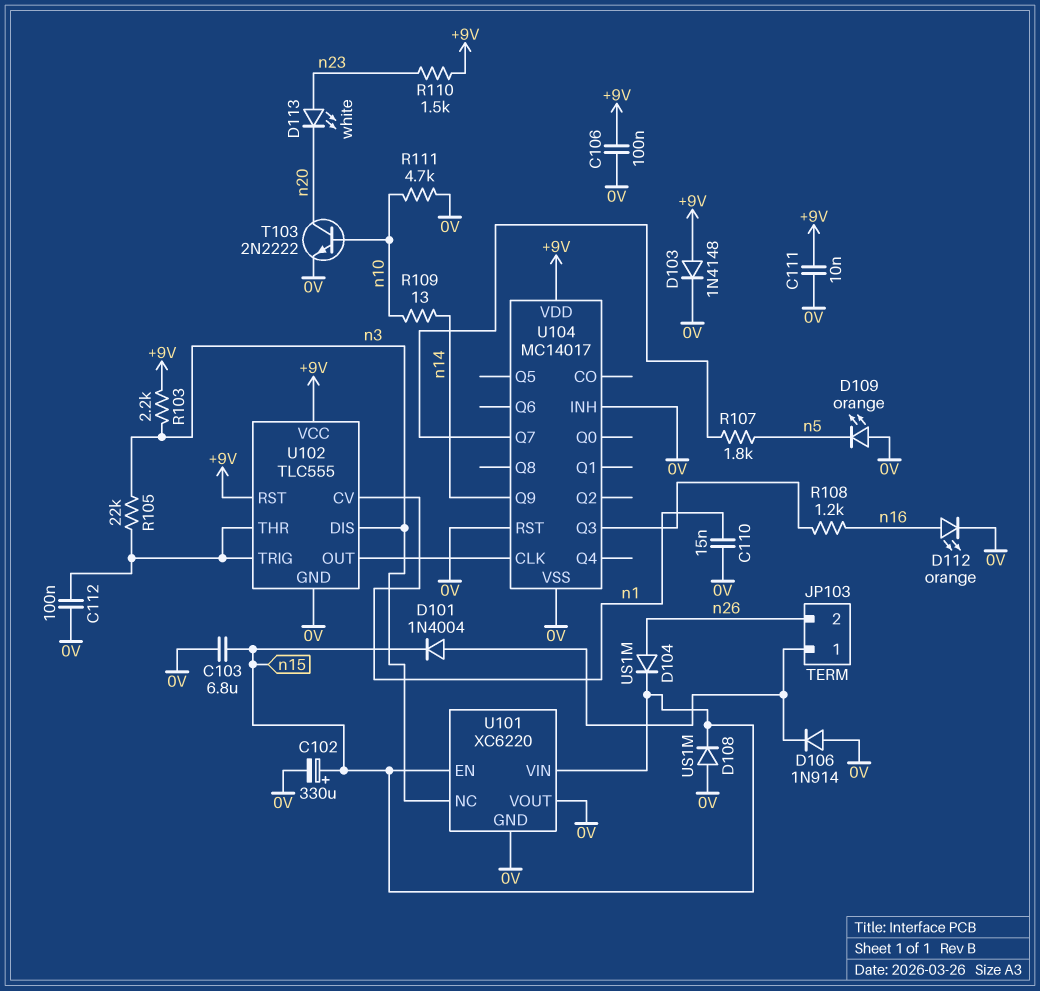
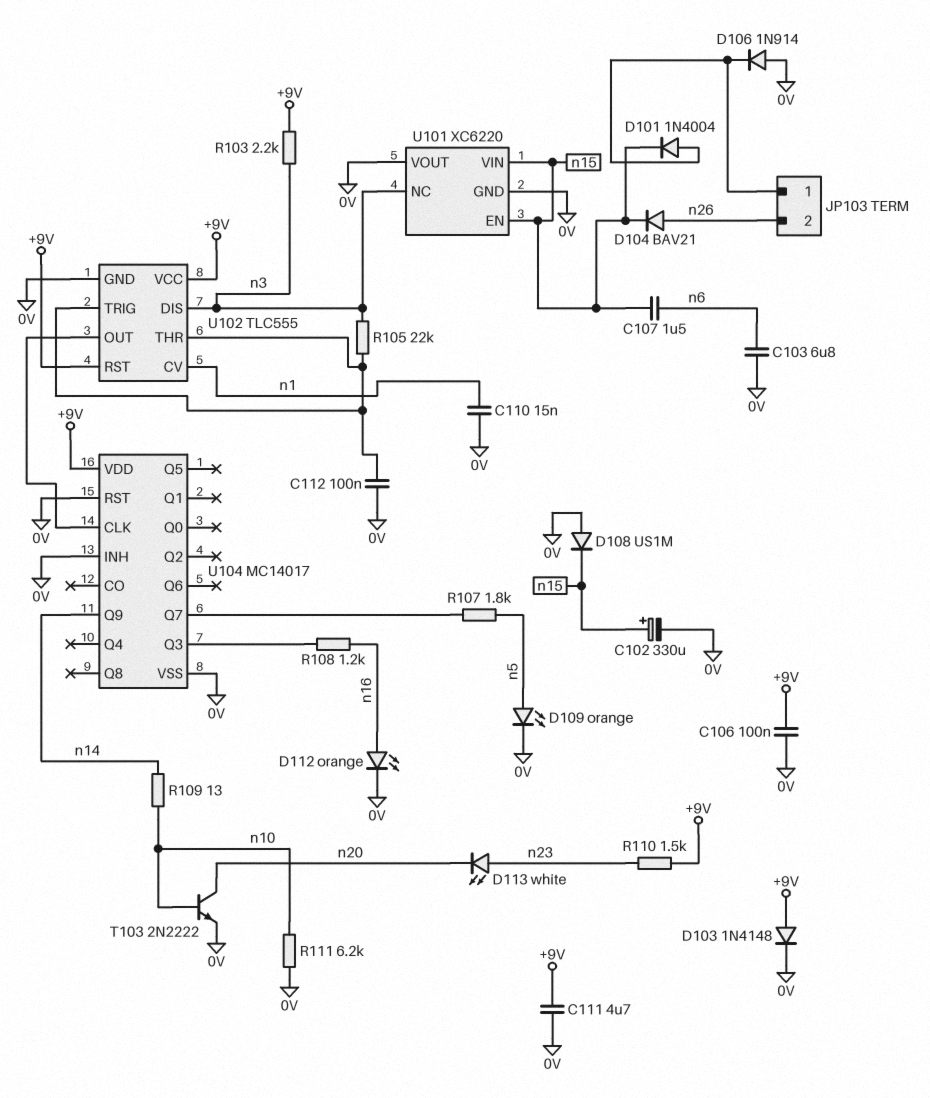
C103: 6.8uF (0V, n15) -> 6.8uF (0V, n6)
C107: none -> 1.5uF (n6, n15)
C111: 10nF (+9V, 0V) -> 4.7uF (+9V, 0V)
D104: diode US1M (A n26, K n15) -> diode BAV21 (A n26, K n15)
D109: LED orange (A 0V, K n5) -> LED orange (A n5, K 0V)
R111: 4.7k (0V, n10) -> 6.2k (0V, n10)

